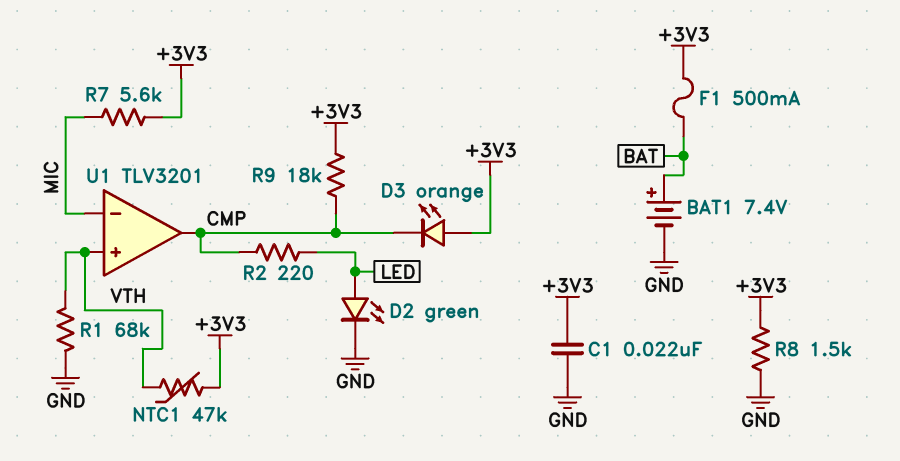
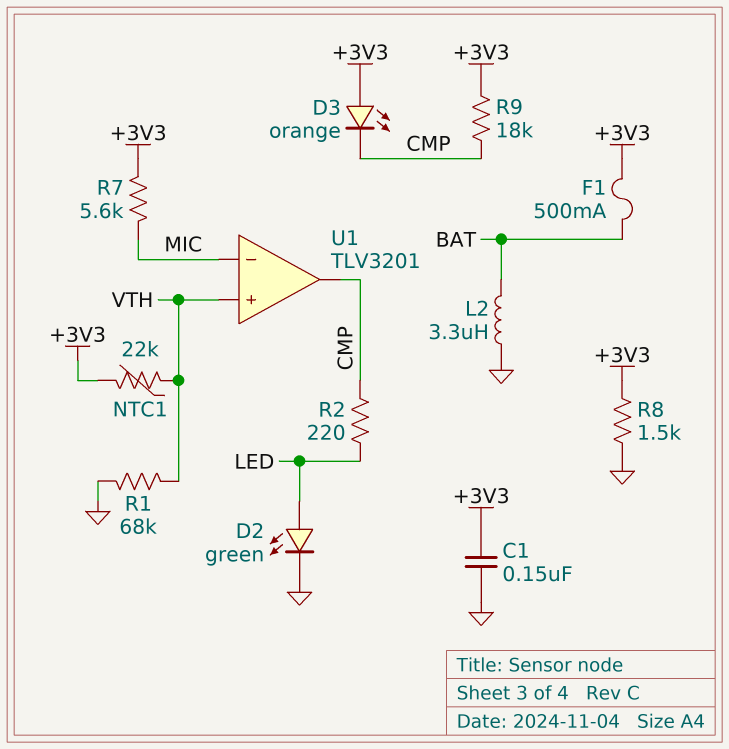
BAT1: 7.4V (plus BAT, minus GND) -> none
C1: 22nF (+3V3, GND) -> 150nF (+3V3, GND)
L2: none -> 3.3uH (BAT, GND)
NTC1: 47k (+3V3, VTH) -> 22k (+3V3, VTH)

